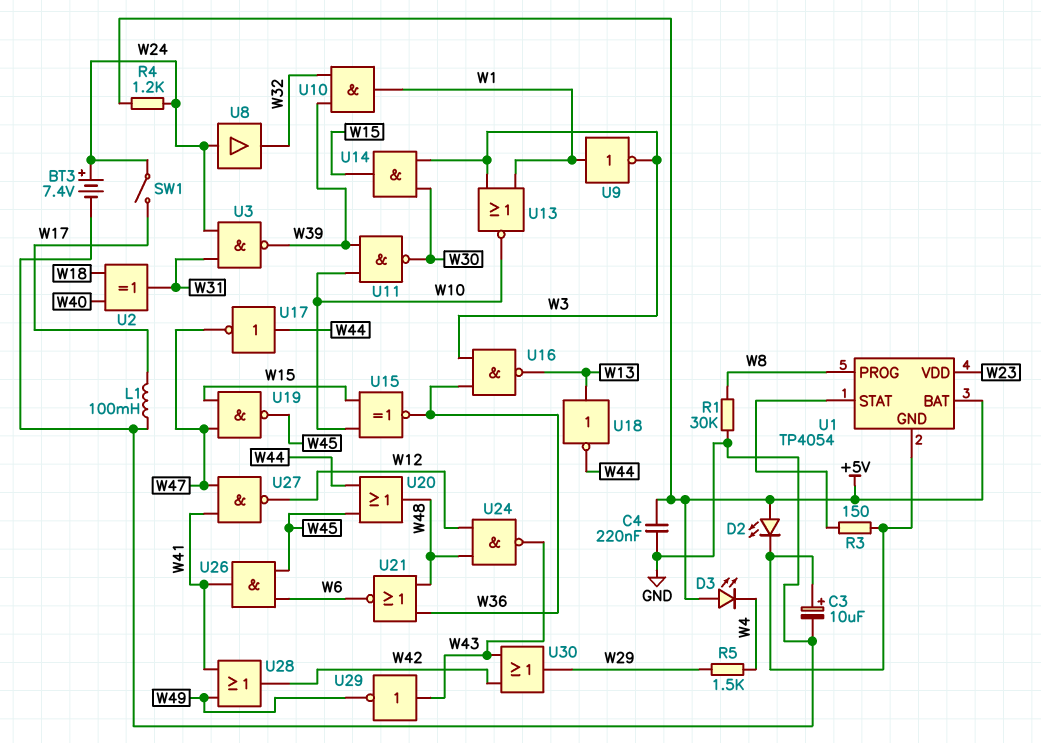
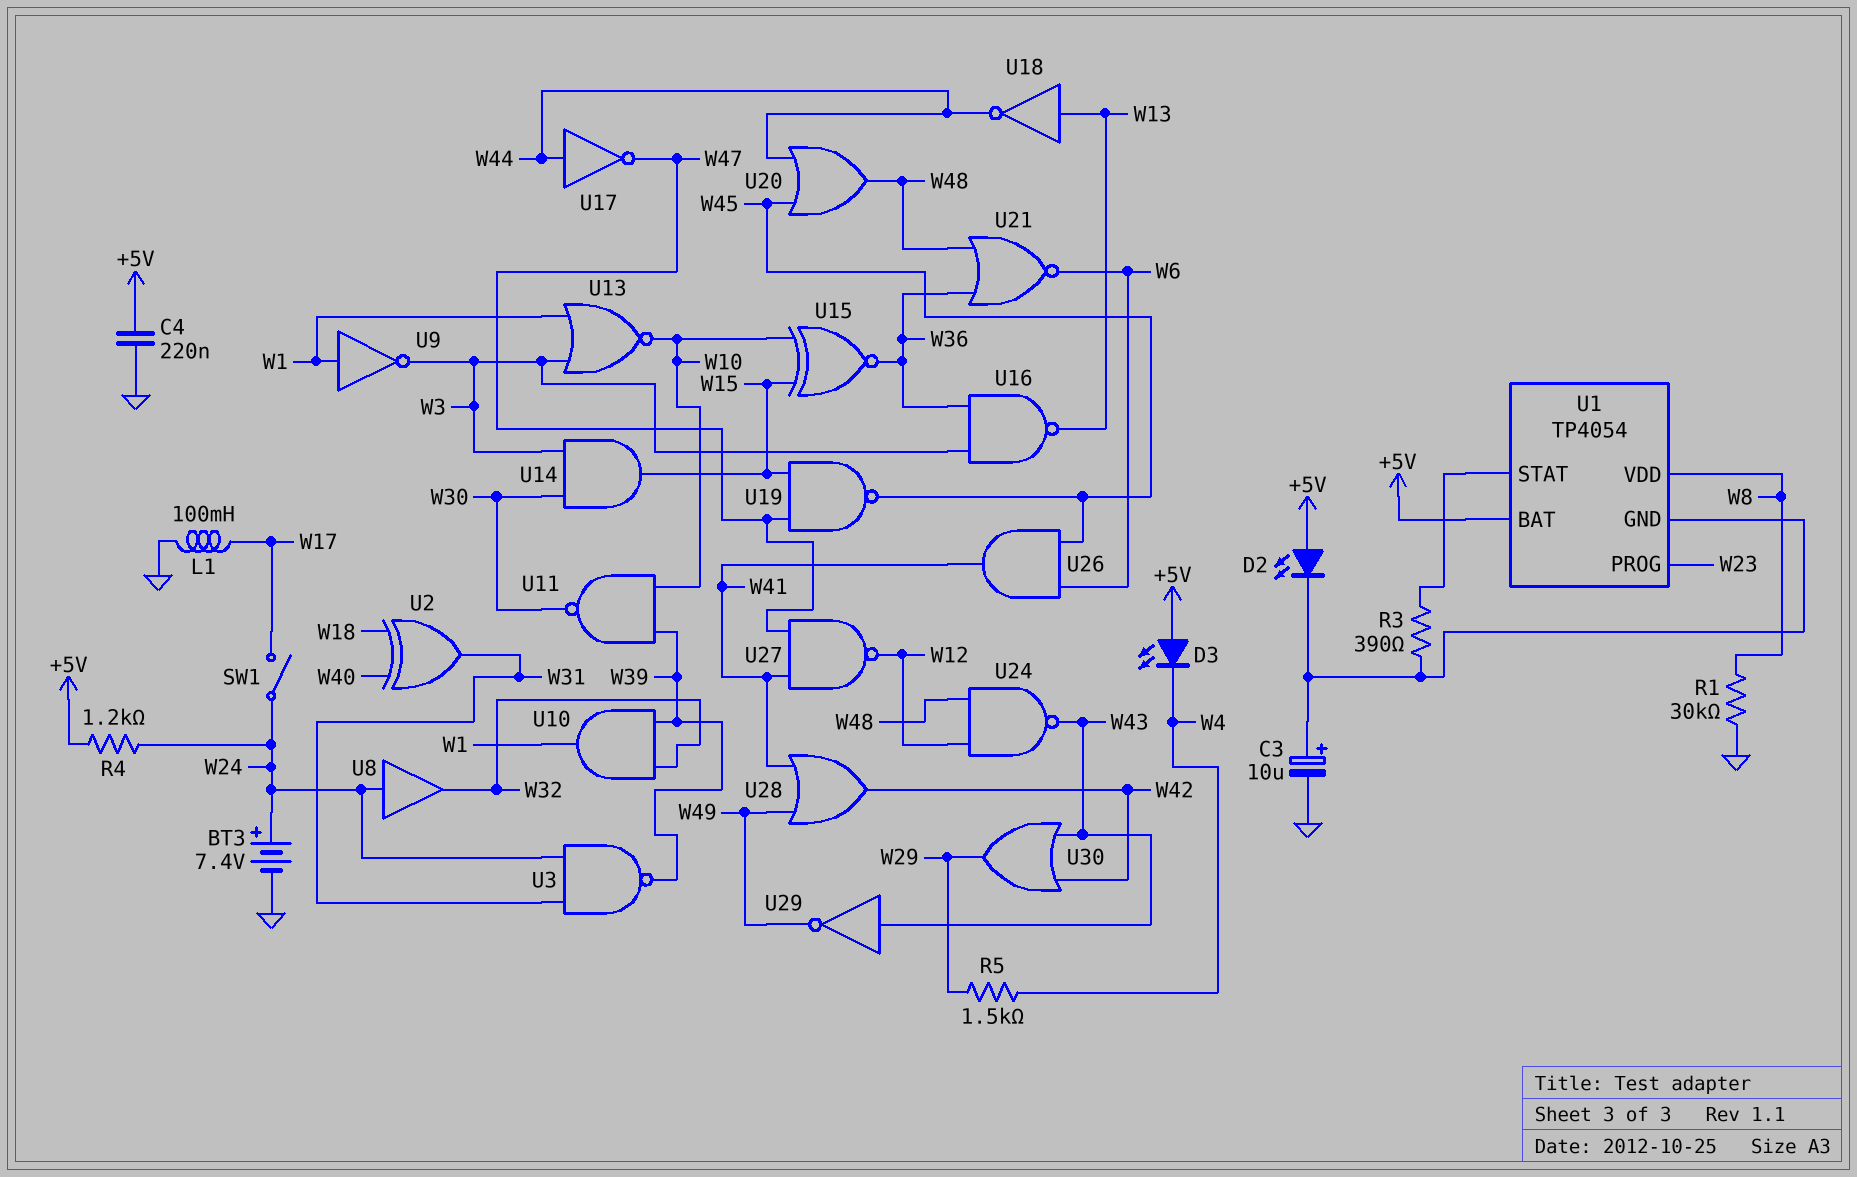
R3: 150 (U1/GND, U1/STAT) -> 390 (U1/GND, U1/STAT)
U1 pin PROG: W8 -> W23
U1 pin VDD: W23 -> W8

